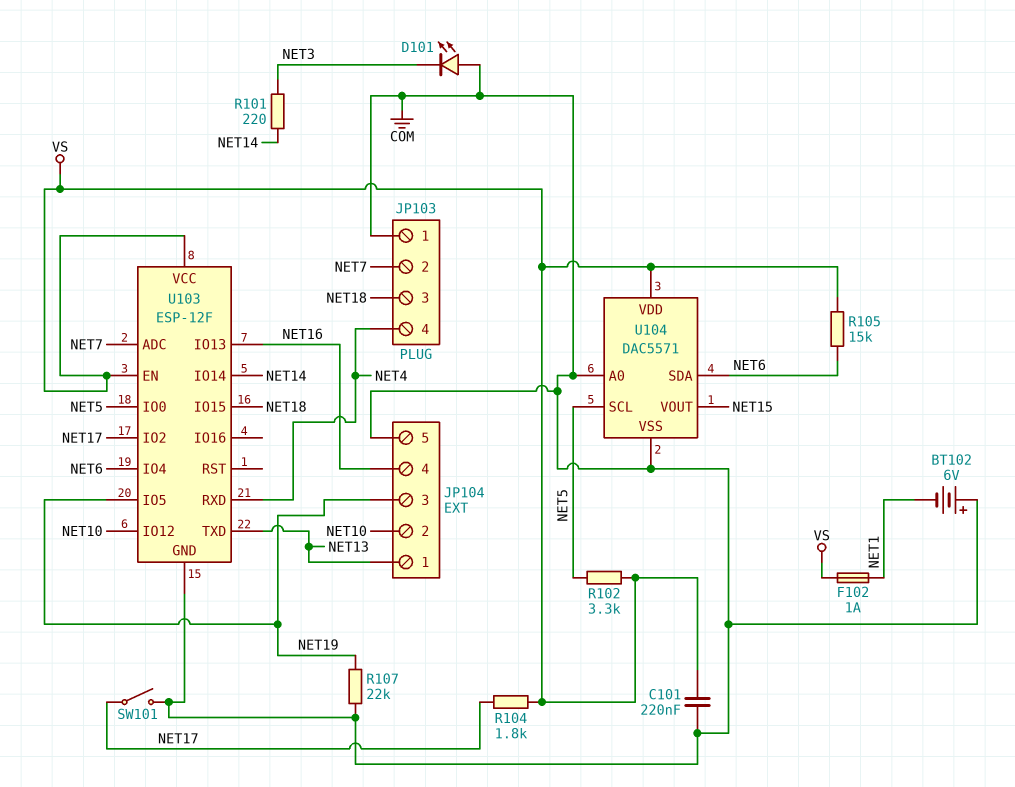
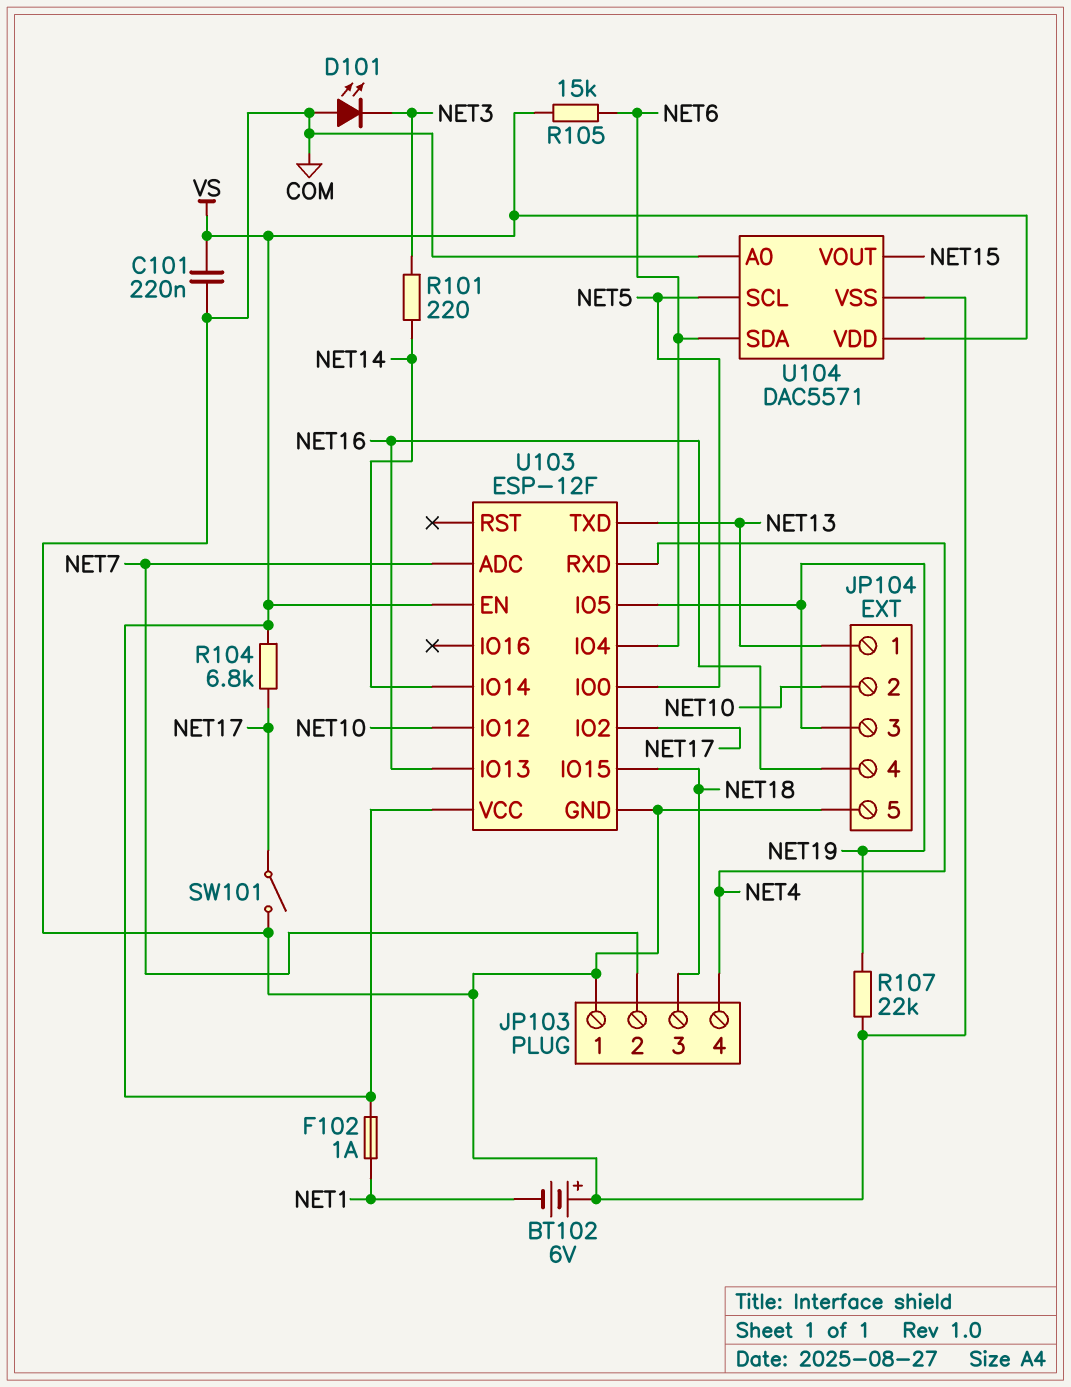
R102: 3.3k (NET5, VS) -> none
R104: 1.8k (NET17, VS) -> 6.8k (NET17, VS)

